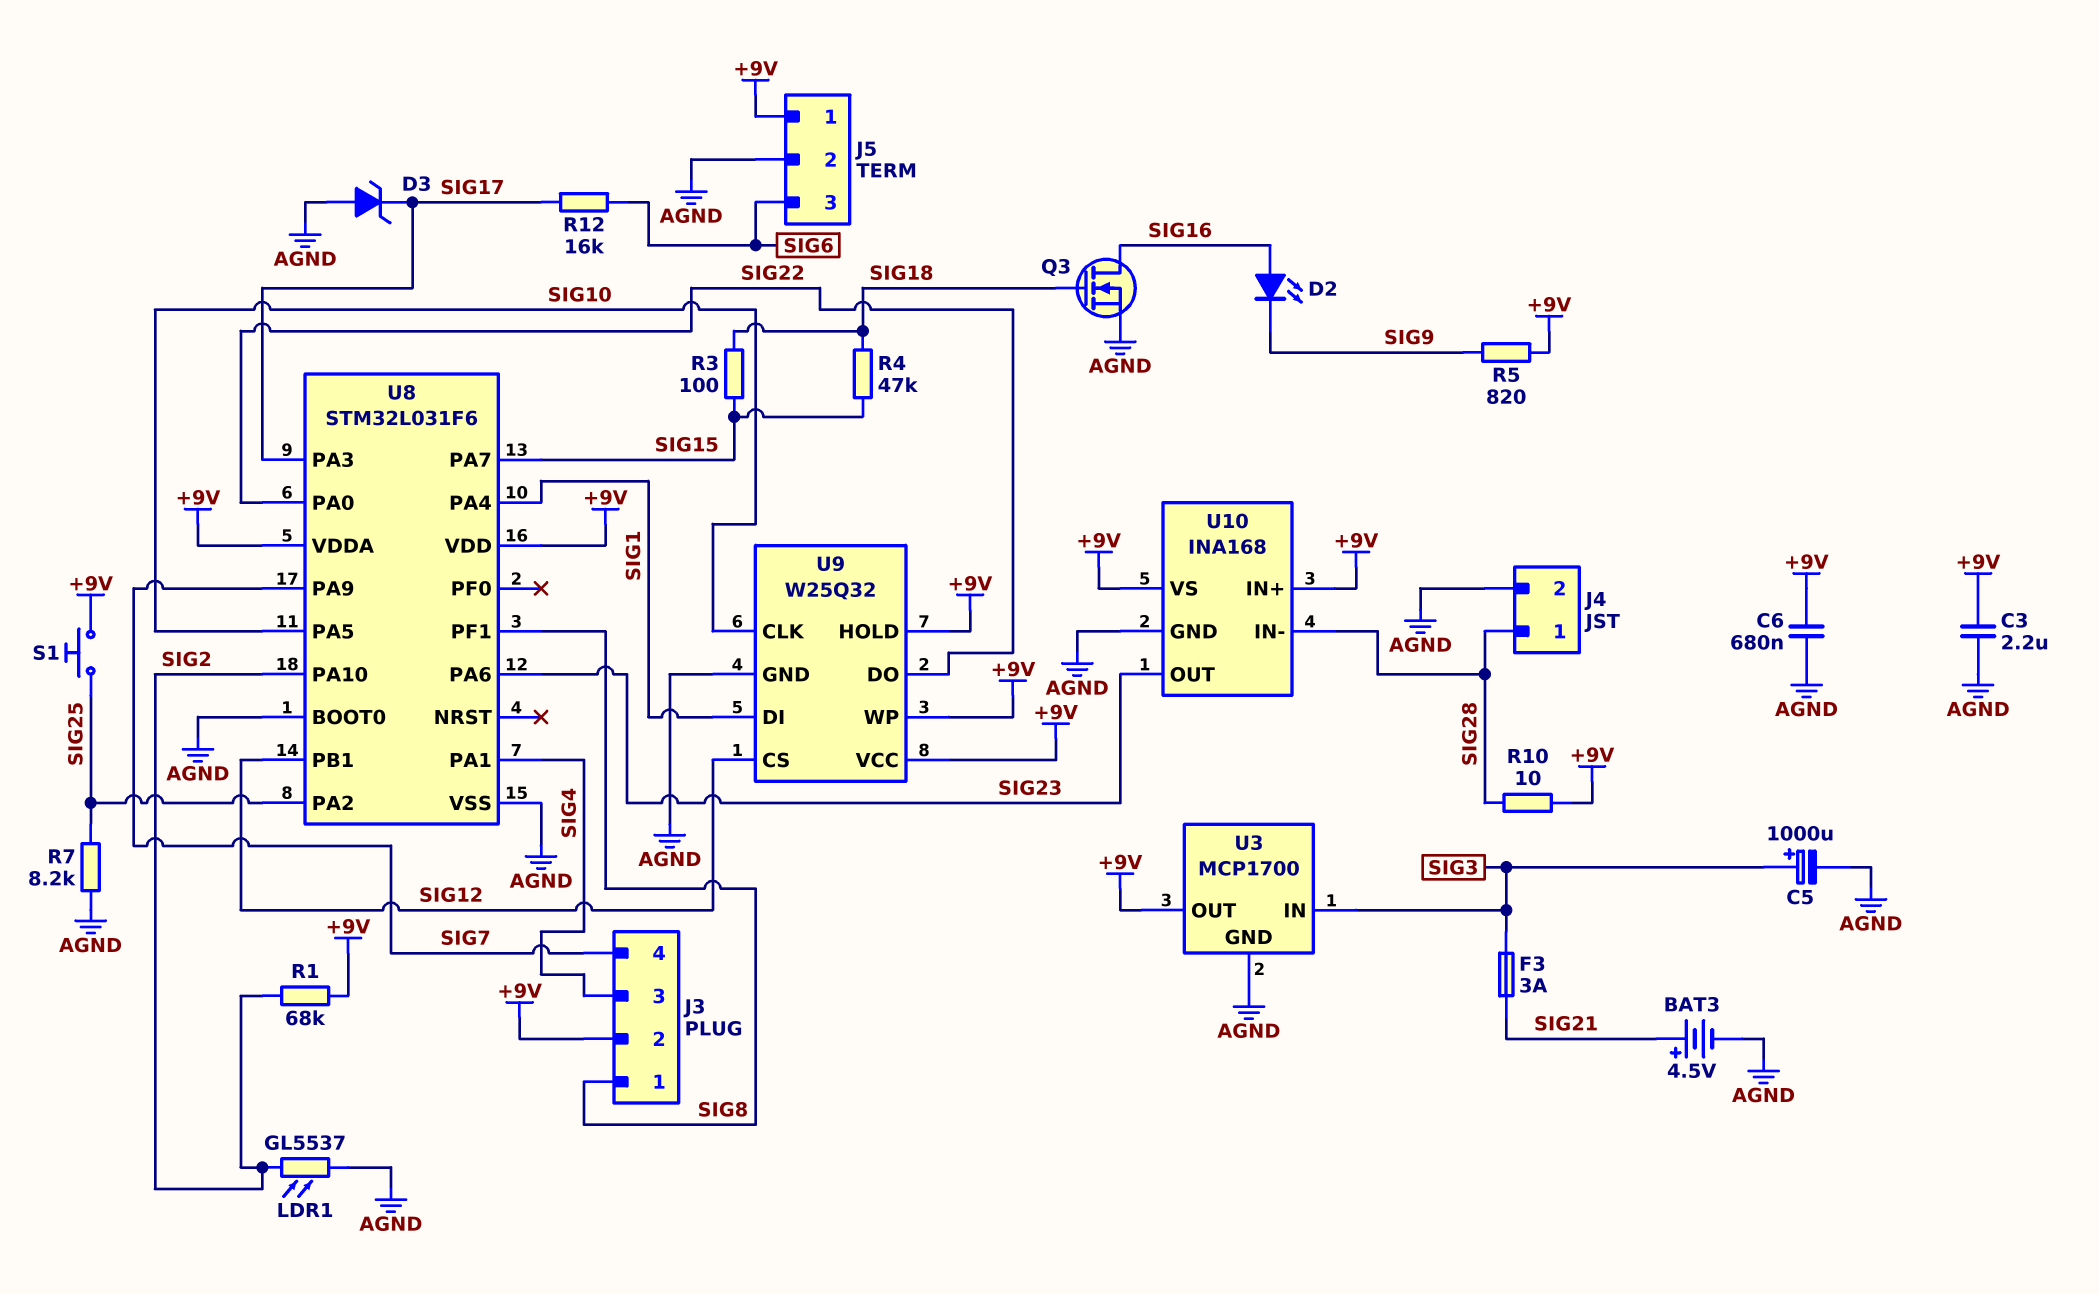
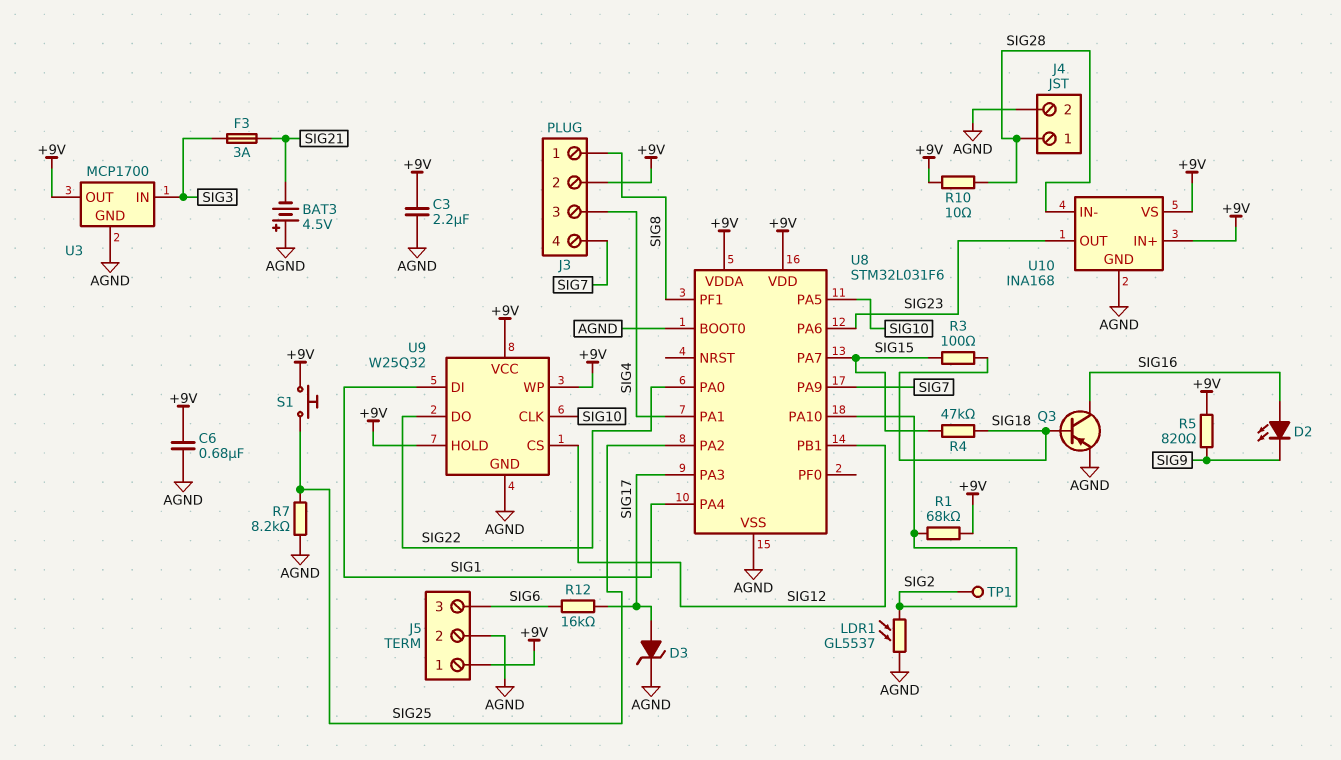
BAT3: 4.5V (plus SIG21, minus AGND) -> 4.5V (plus AGND, minus SIG21)
C5: 1000uF (plus SIG3, minus AGND) -> none
D3: zener (A AGND, K SIG17) -> zener (A SIG17, K AGND)
Q3: NMOS (G SIG18, D SIG16, S AGND) -> PNP (B SIG18, C SIG16, E AGND)
TP1: none -> test point (SIG2)

